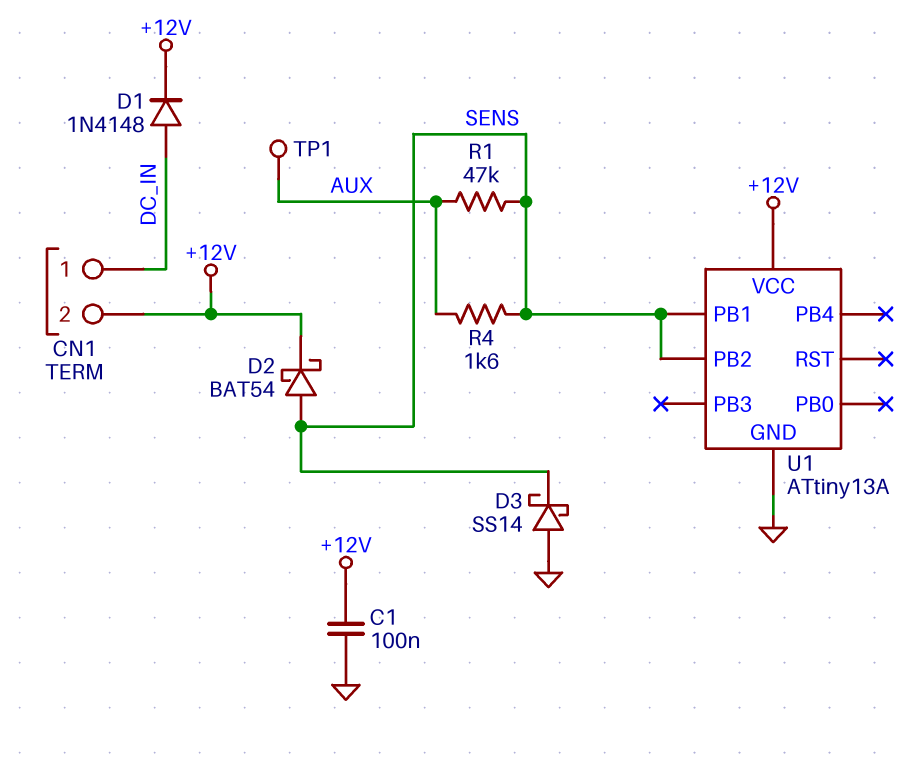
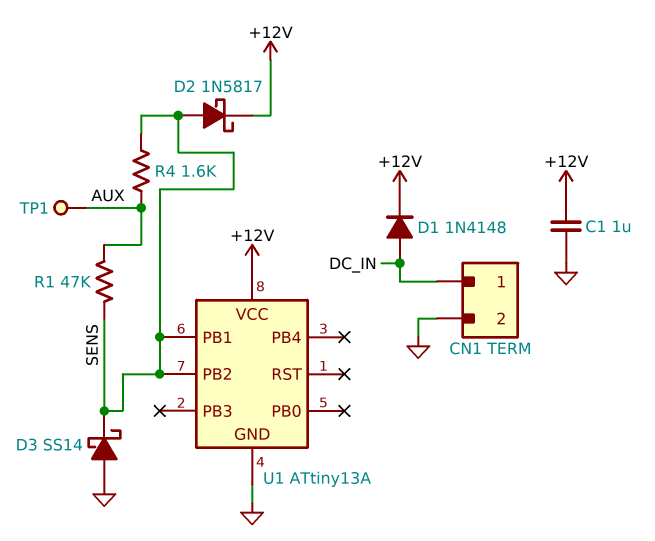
C1: 100nF (+12V, GND) -> 1uF (+12V, GND)
CN1 pin 2: +12V -> GND
D2: schottky BAT54 (A SENS, K +12V) -> schottky 1N5817 (A SENS, K +12V)

